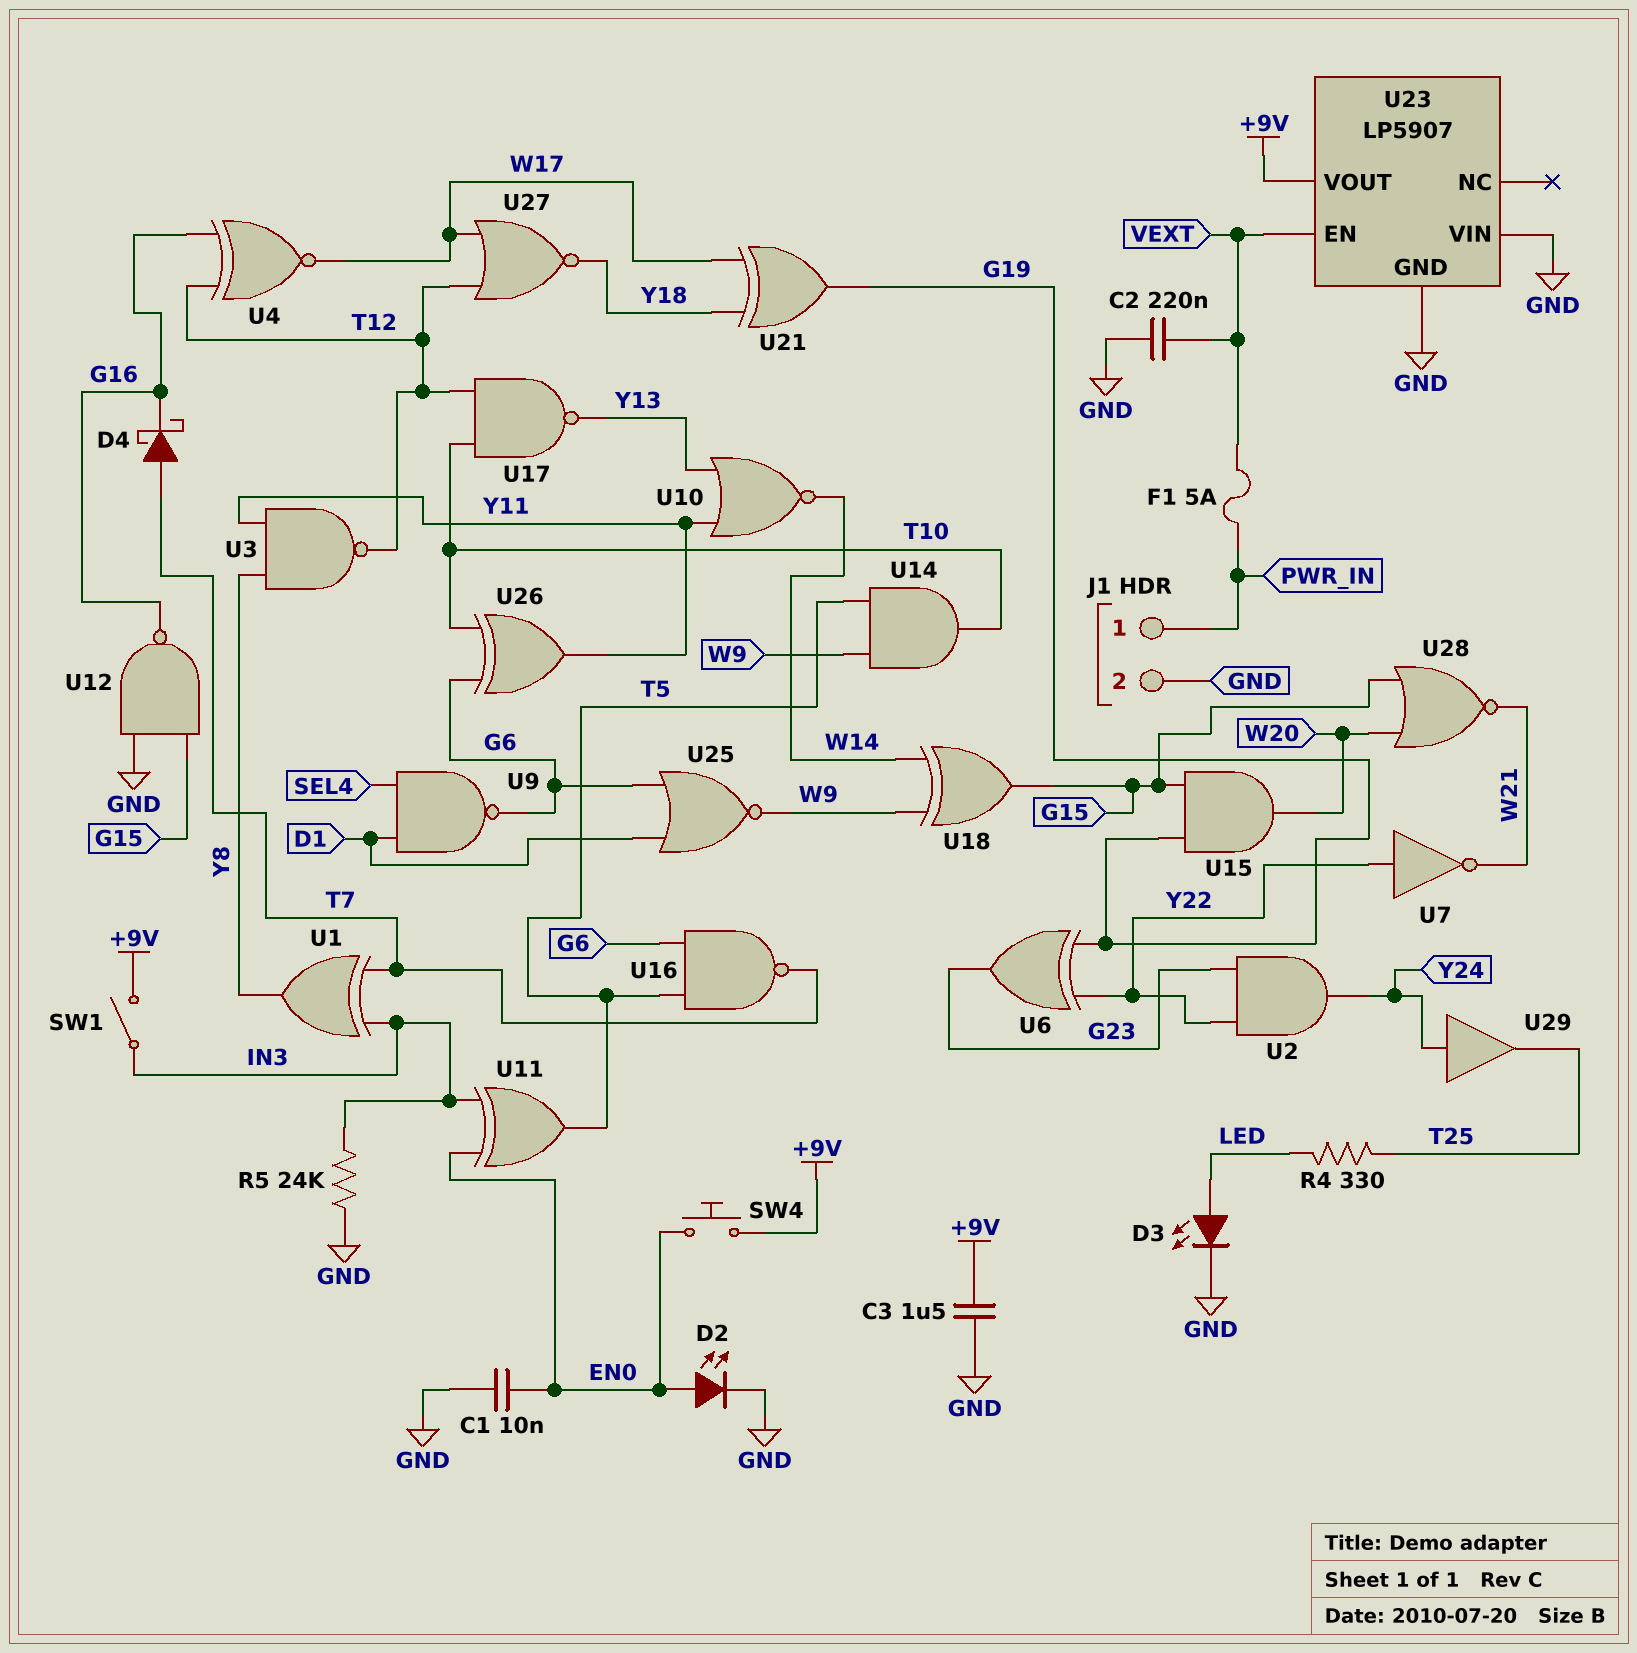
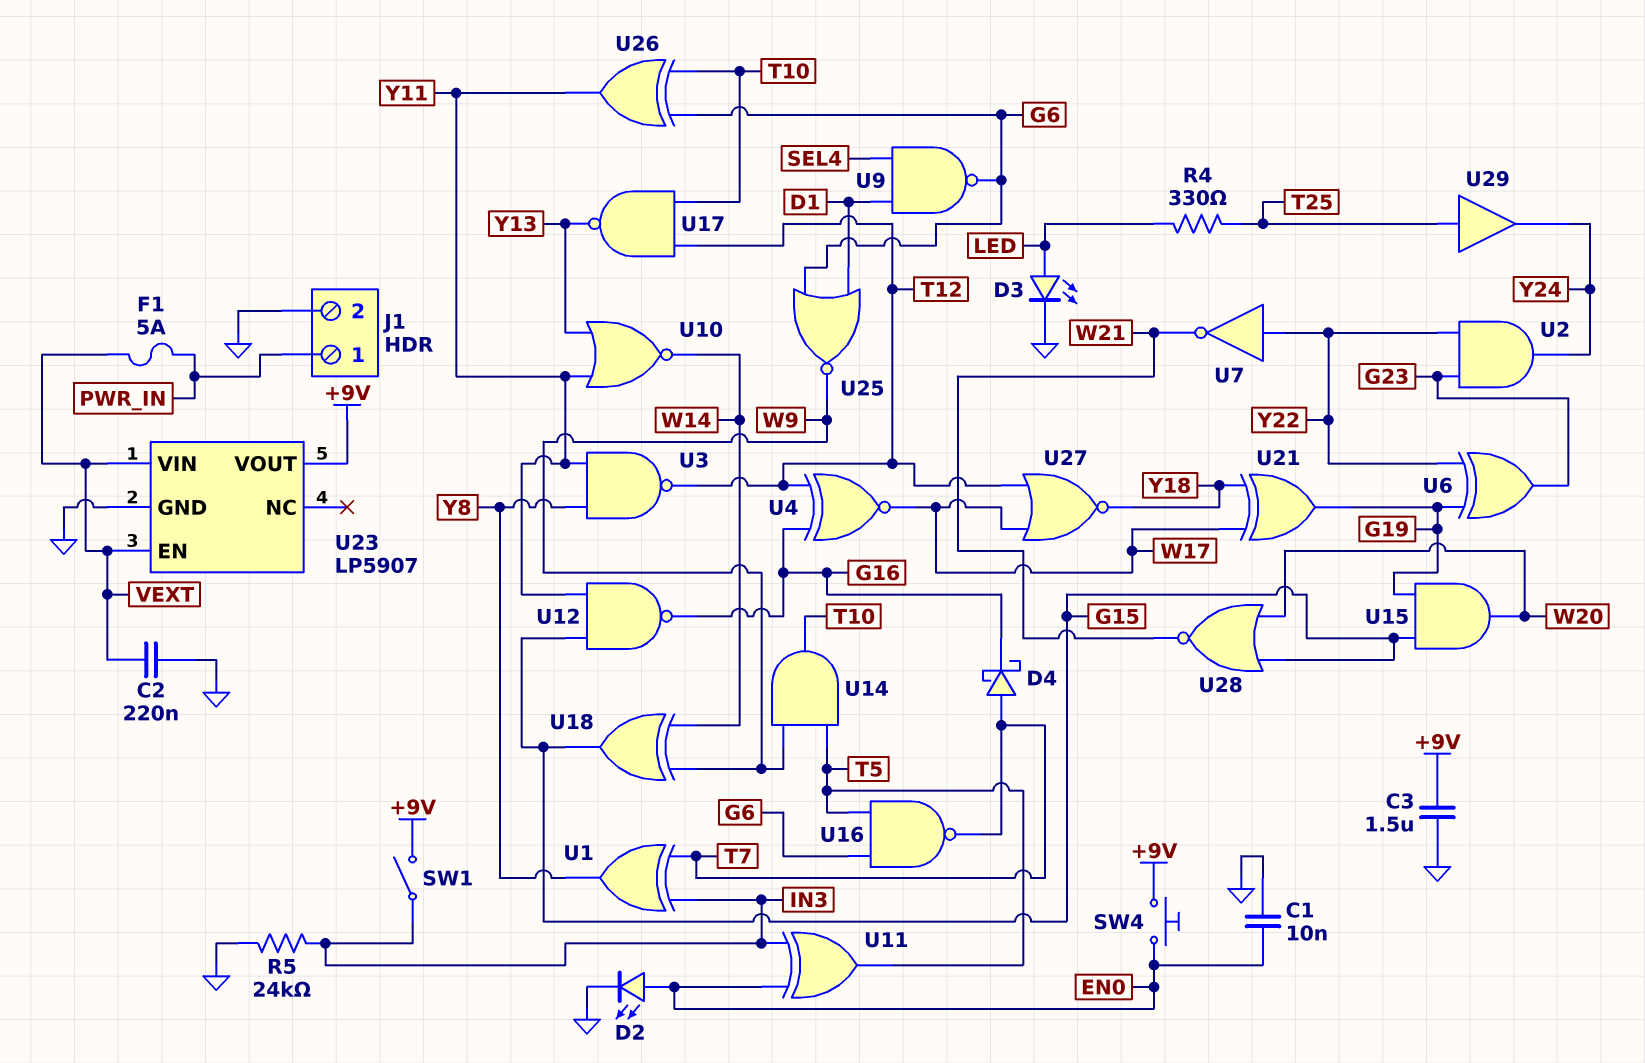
U12: NAND (in G15, in GND, out G16) -> NAND (in G15, in Y11, out G16)
U23 pin VIN: GND -> VEXT
U29: buffer (in Y24, out T25) -> buffer (in T25, out Y24)

